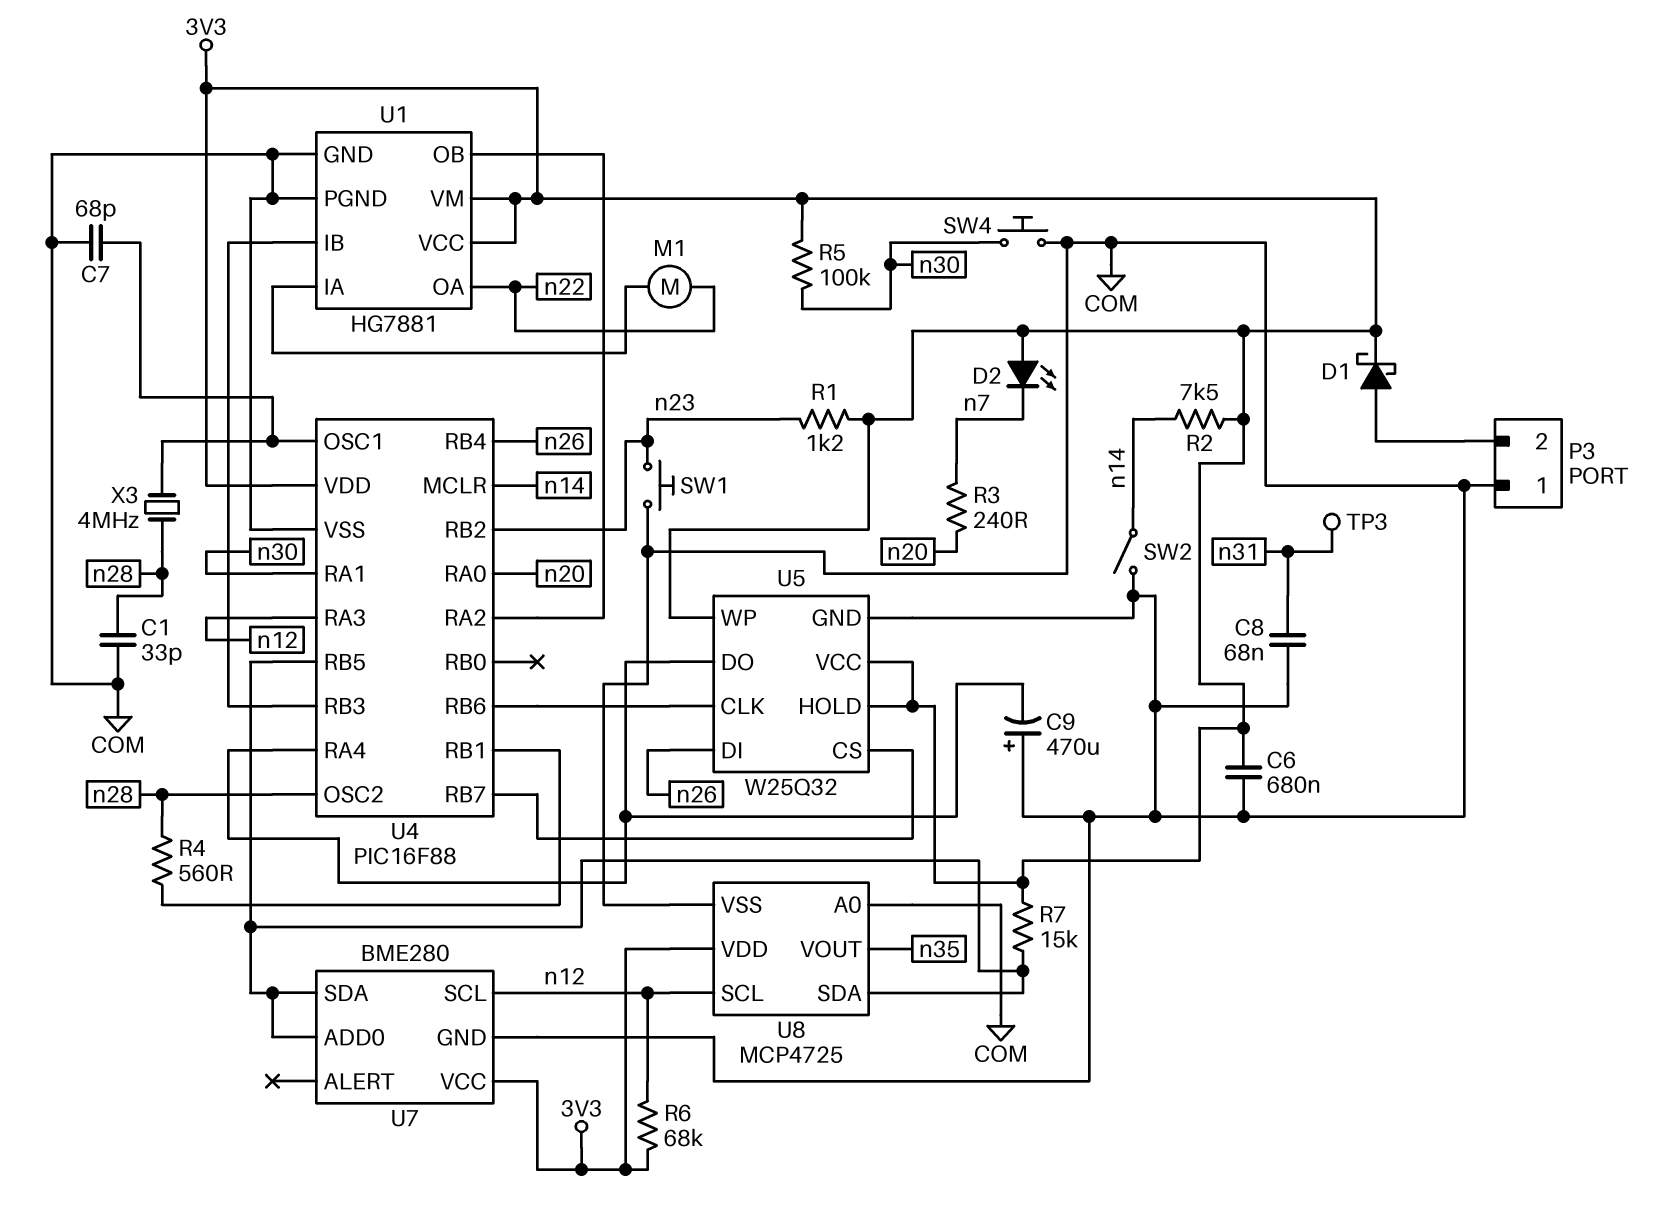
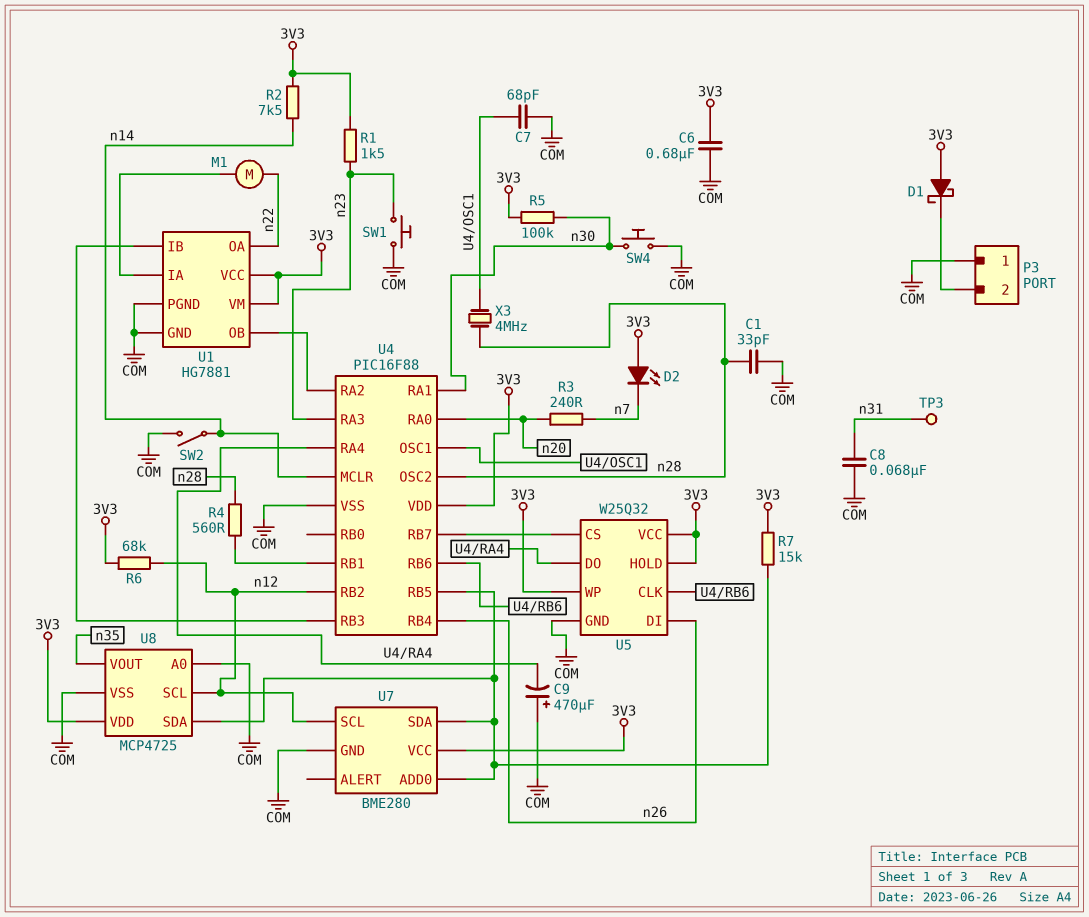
D1: schottky (A P3/2, K 3V3) -> schottky (A 3V3, K P3/2)
R1: 1.2k (3V3, n23) -> 1.5k (3V3, n23)
U4 pin RA3: n12 -> n23
U4 pin RB2: n23 -> n12

